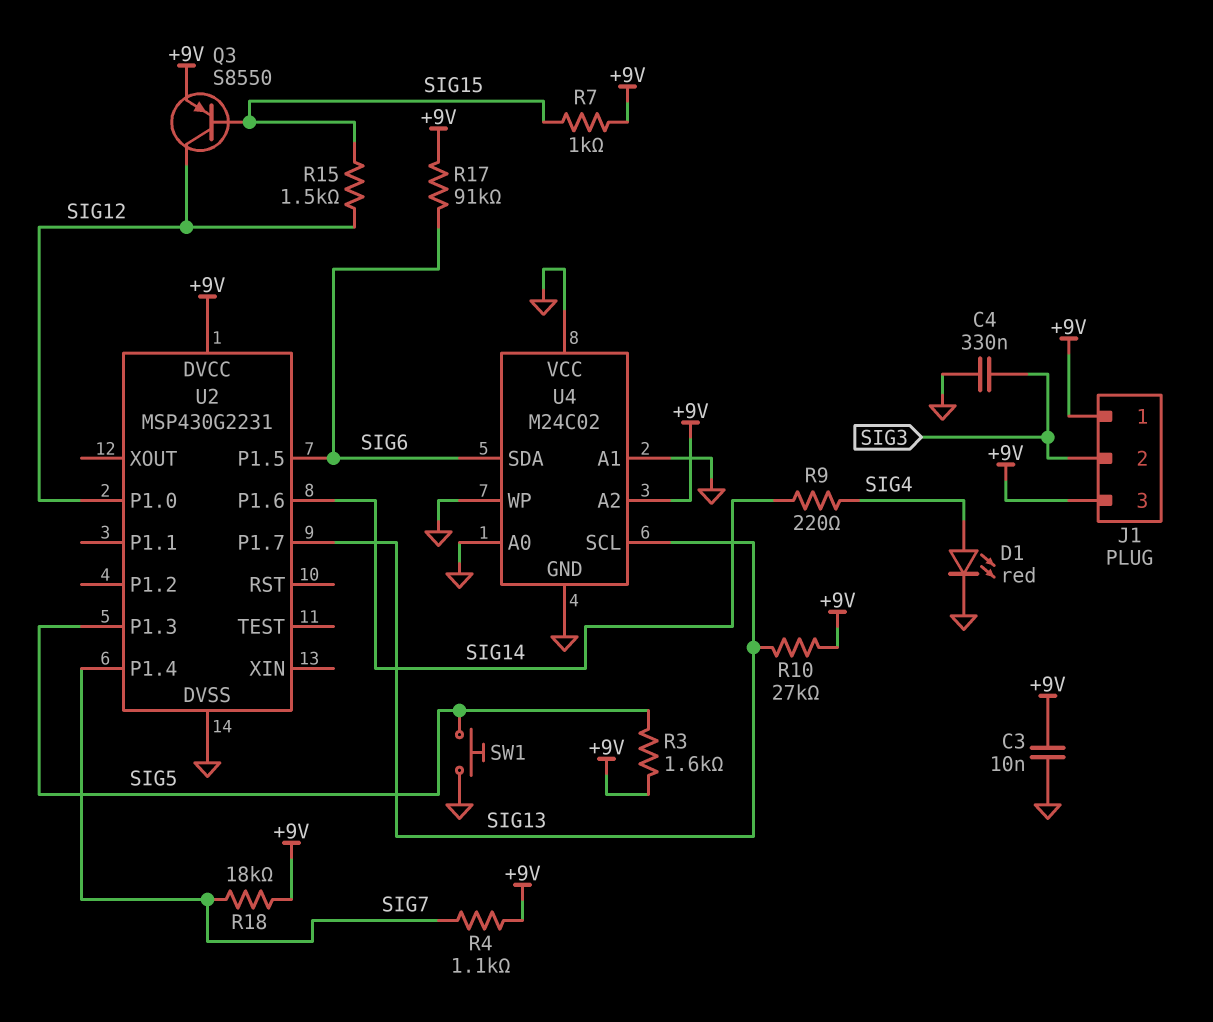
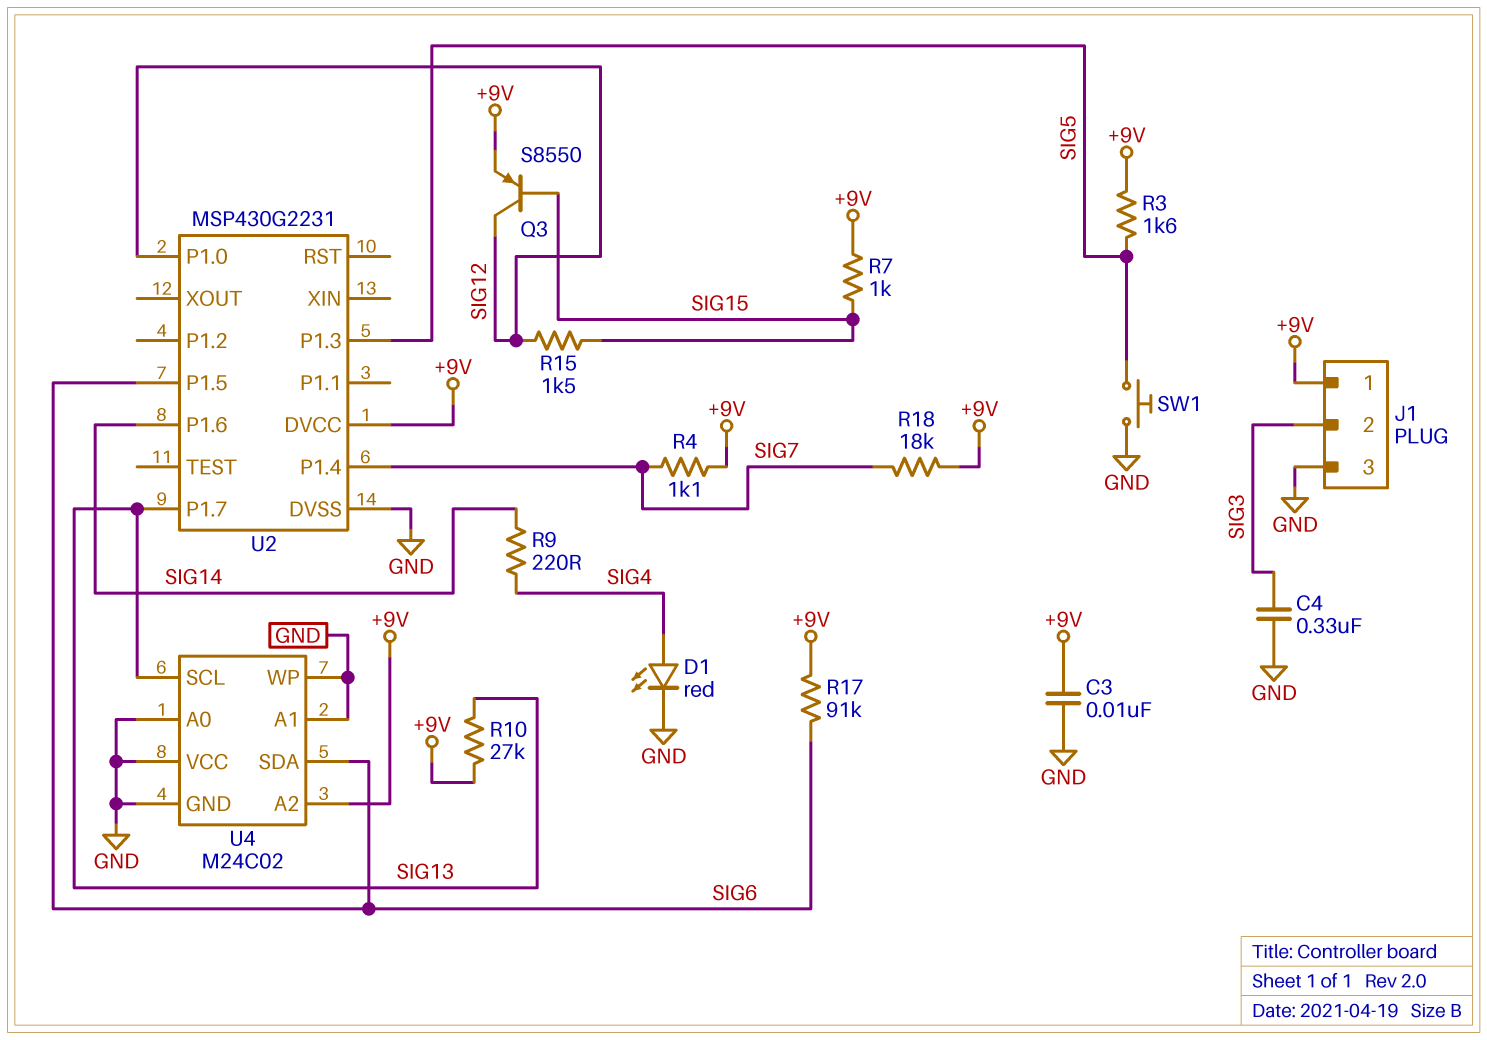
J1 pin 3: +9V -> GND

